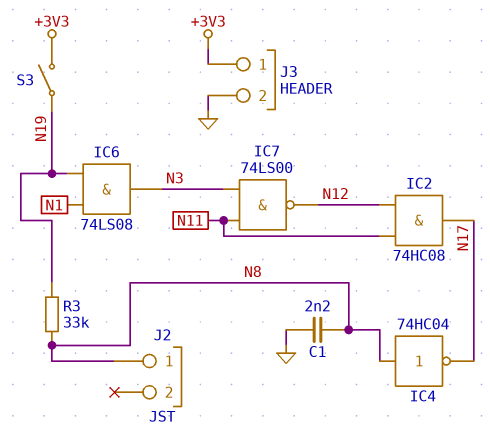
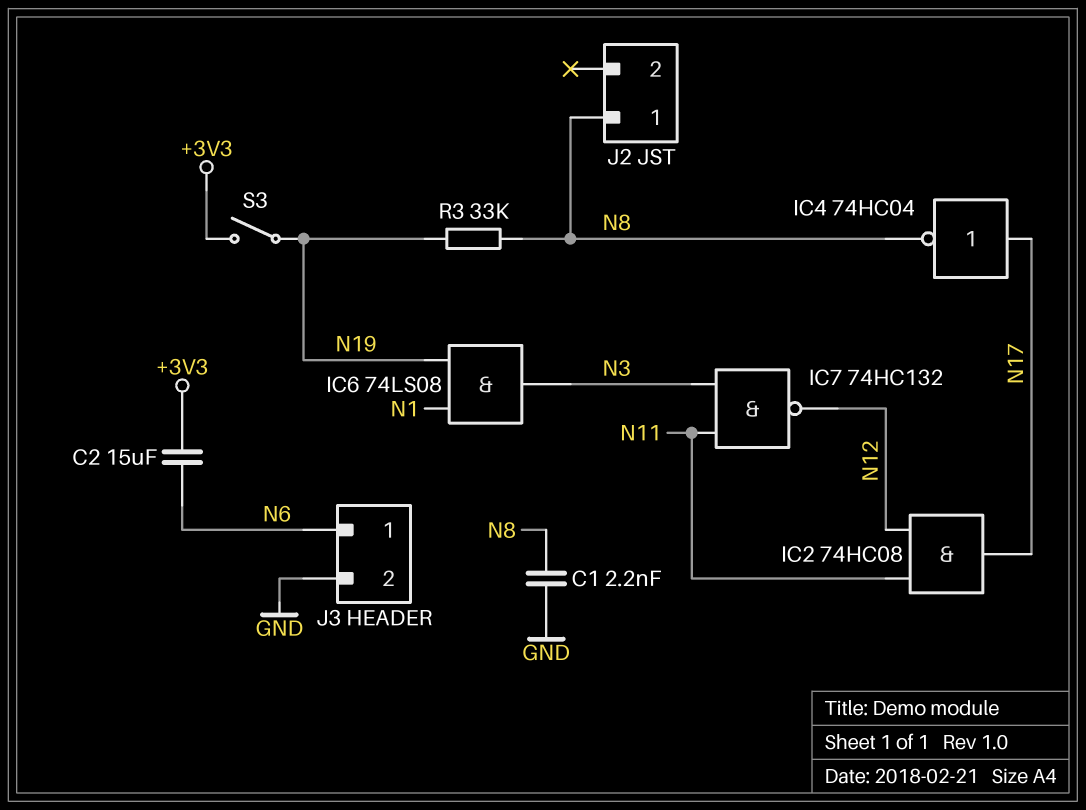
C2: none -> 15uF (+3V3, N6)
IC4: NOT 74HC04 (in N8, out N17) -> NOT 74HC04 (in N17, out N8)
IC7: NAND 74LS00 (in N3, in N11, out N12) -> NAND 74HC132 (in N3, in N11, out N12)
J3 pin 1: +3V3 -> N6

